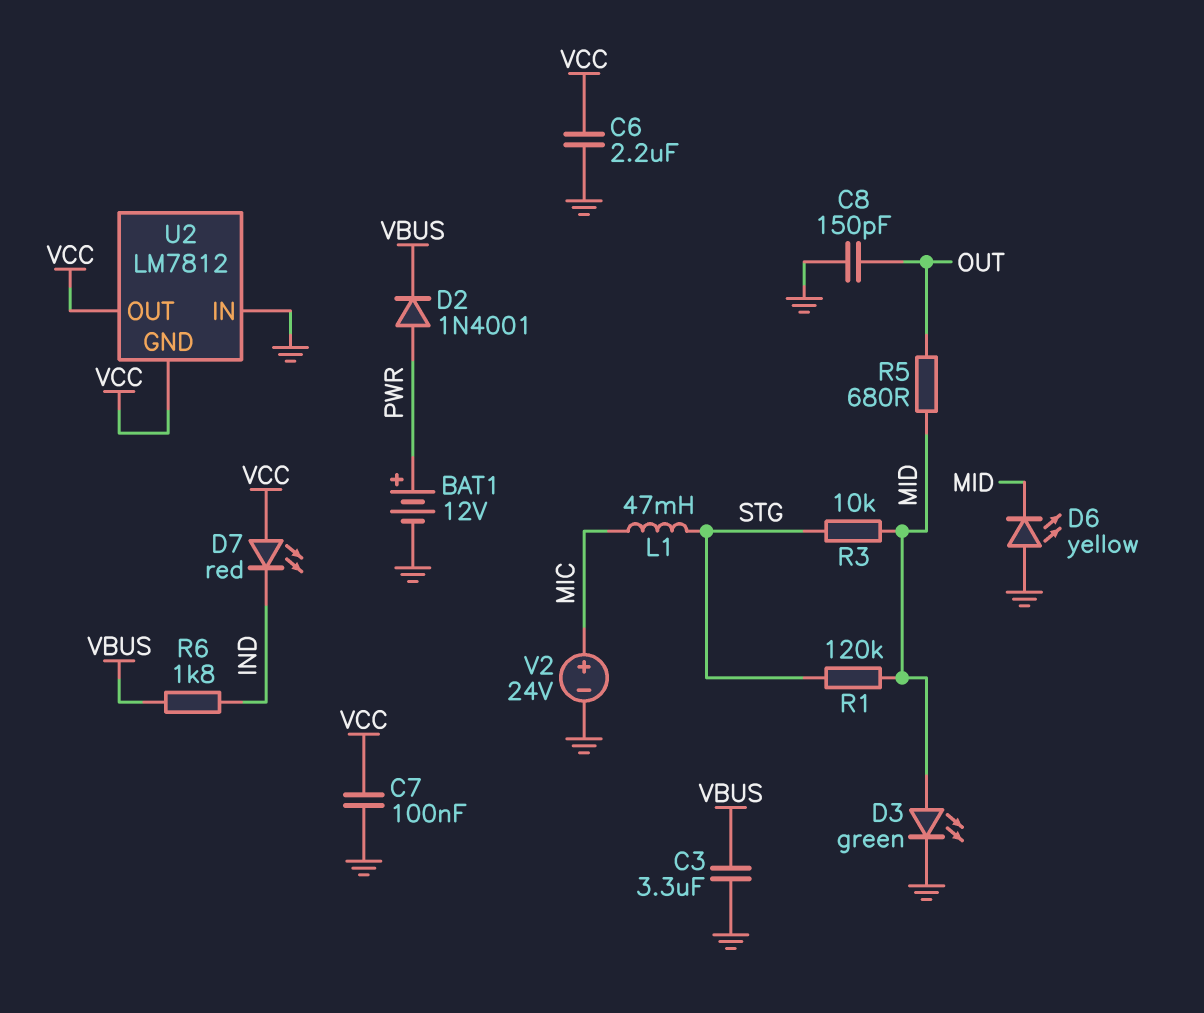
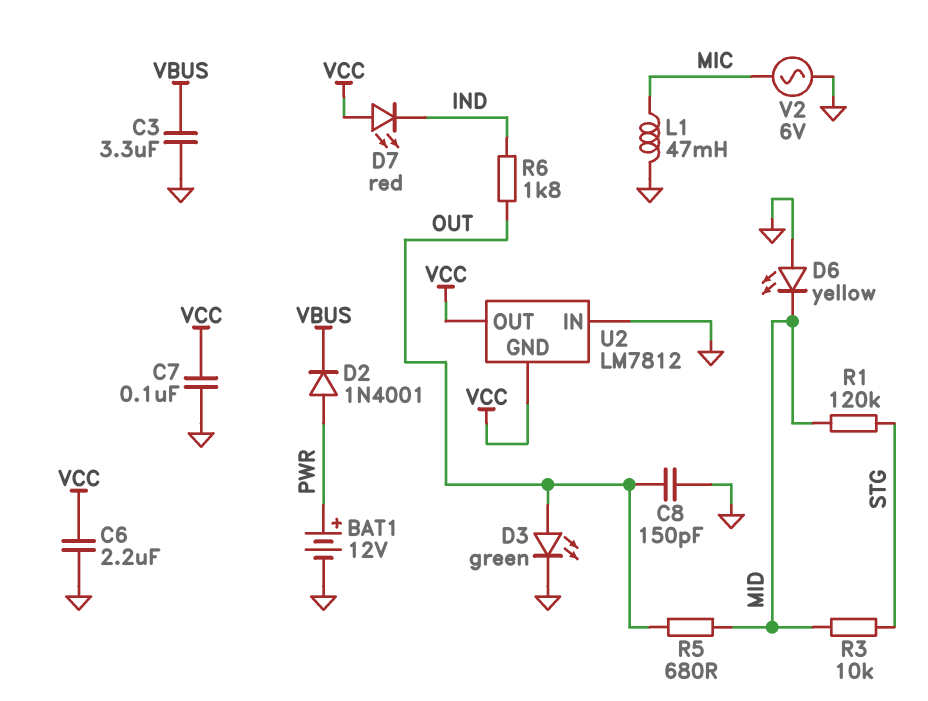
D3: LED green (A MID, K GND) -> LED green (A OUT, K GND)
L1: 47mH (MIC, STG) -> 47mH (GND, MIC)
R6: 1.8k (IND, VBUS) -> 1.8k (IND, OUT)
V2: 24V (plus MIC, minus GND) -> AC 6V (GND, MIC)

